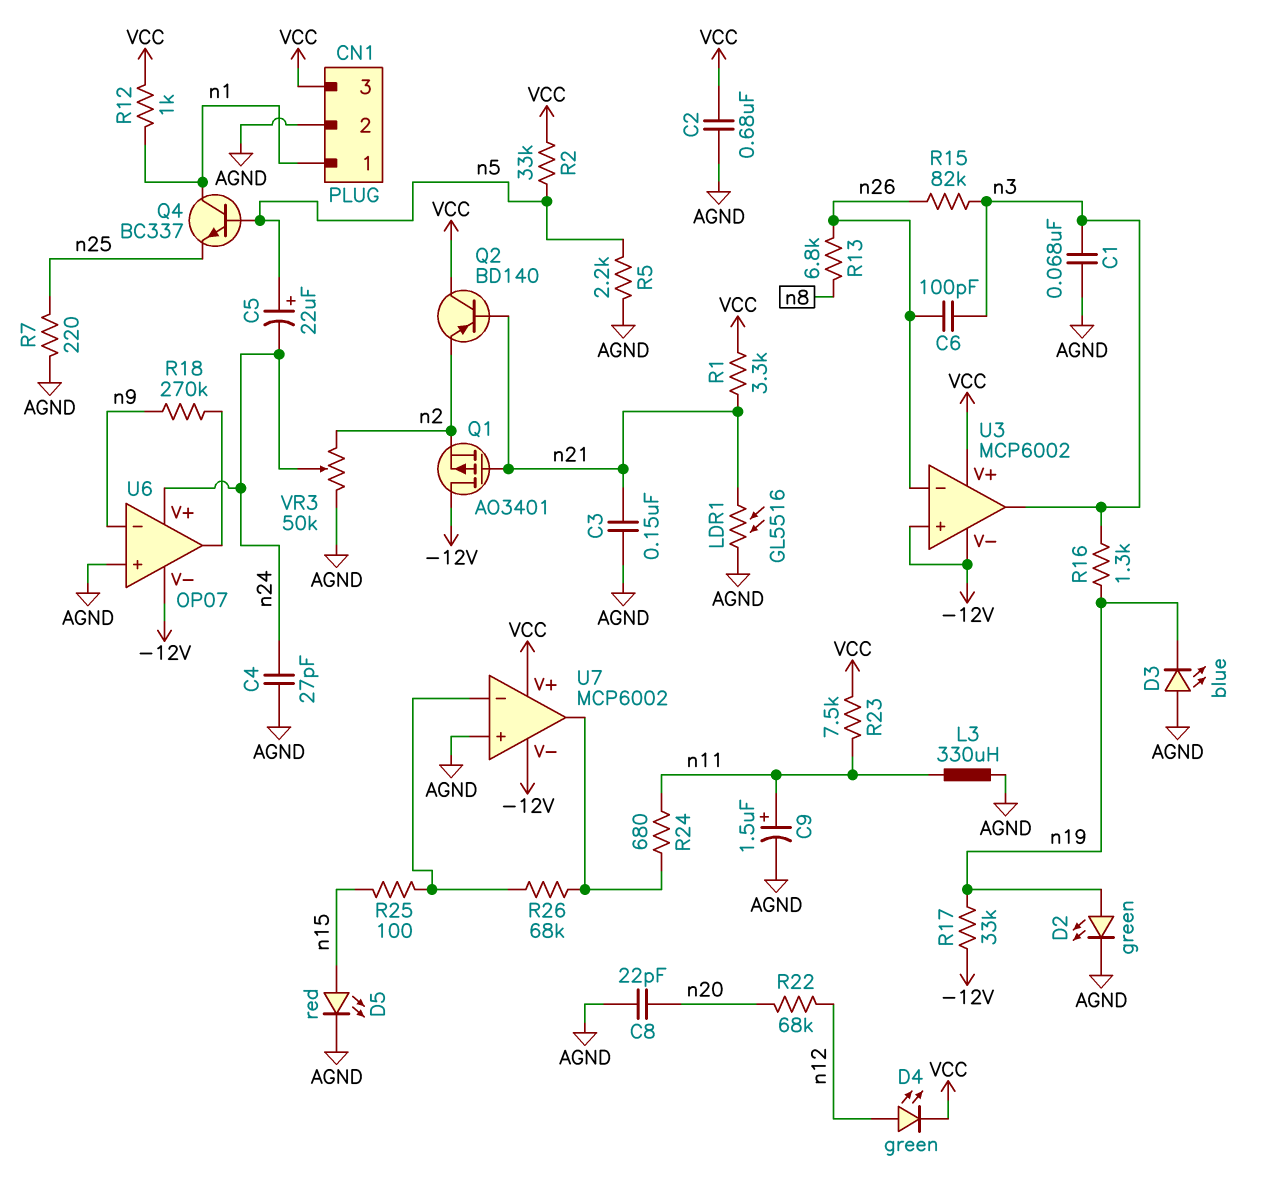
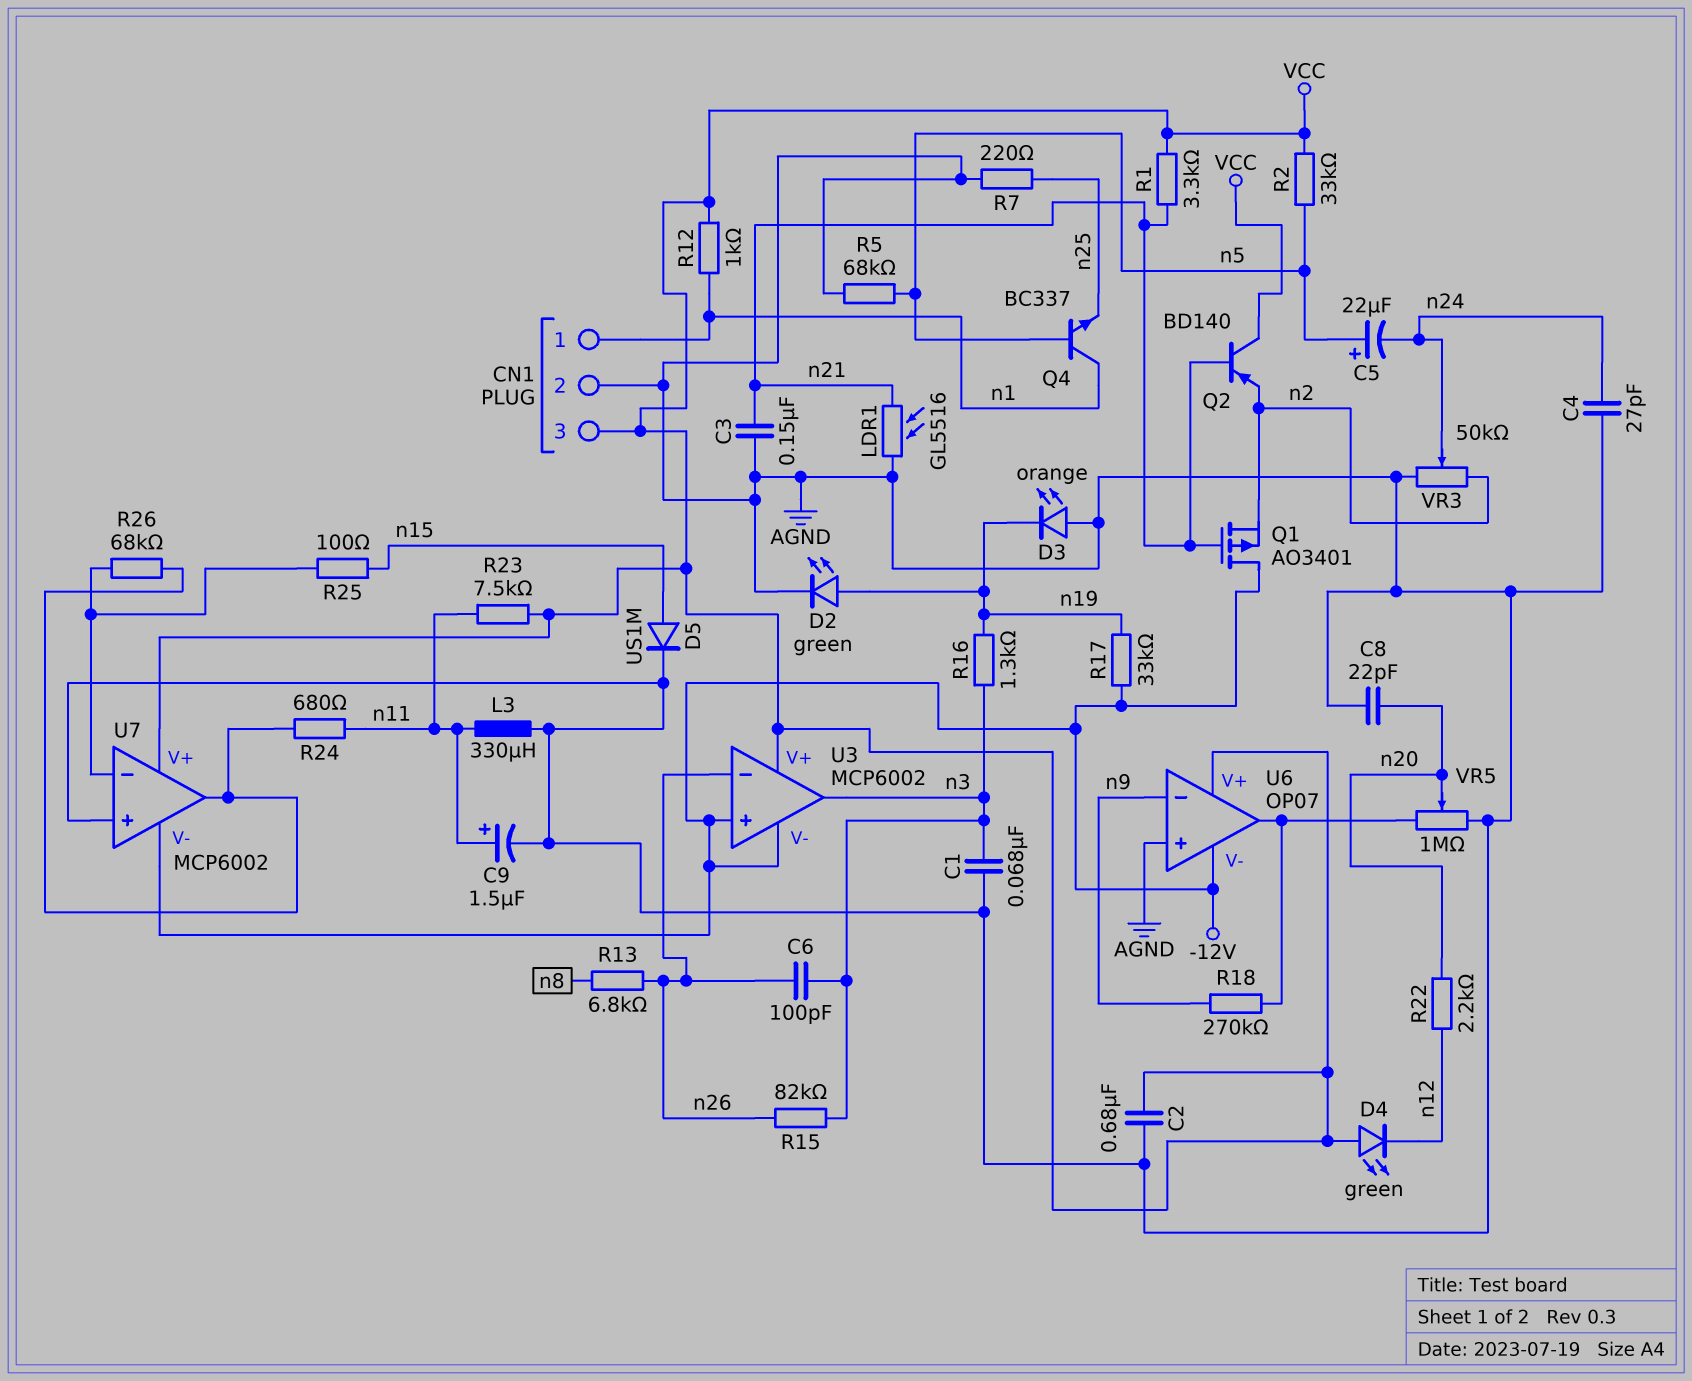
D3: LED blue (A AGND, K n19) -> LED orange (A AGND, K n19)
D4: LED green (A n12, K VCC) -> LED green (A VCC, K n12)
D5: LED red (A n15, K AGND) -> diode US1M (A n15, K AGND)
R5: 2.2k (AGND, n5) -> 68k (AGND, n5)
R22: 68k (n12, n20) -> 2.2k (n12, n20)
U6 pin V+: n24 -> VCC
VR5: none -> 1M (AGND, U6/out, wiper n20)

